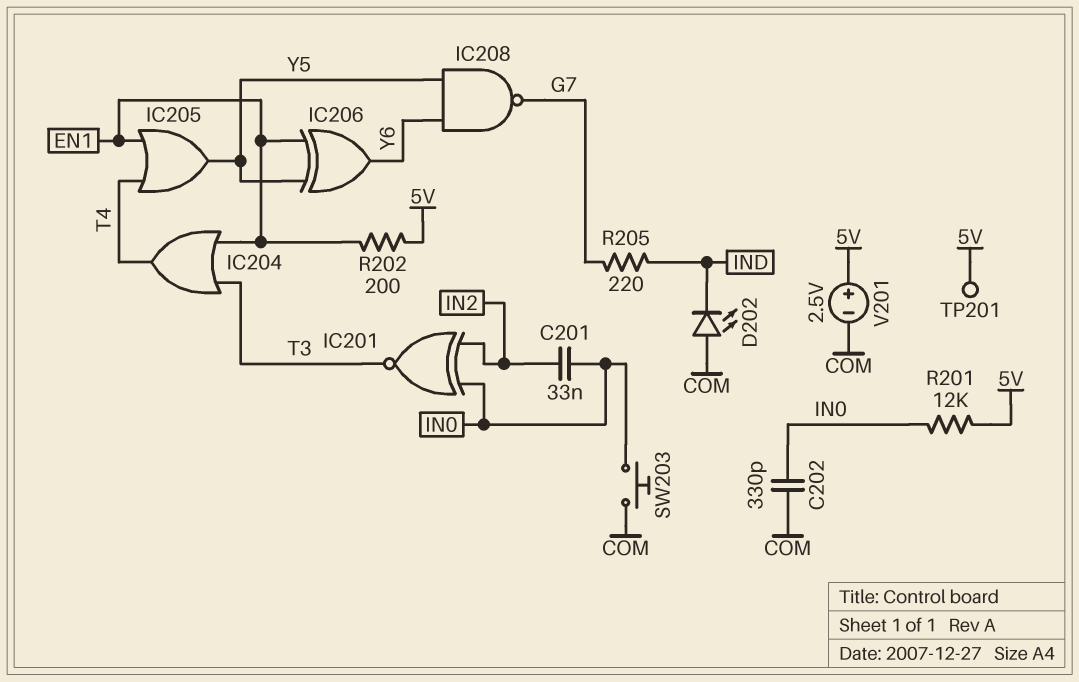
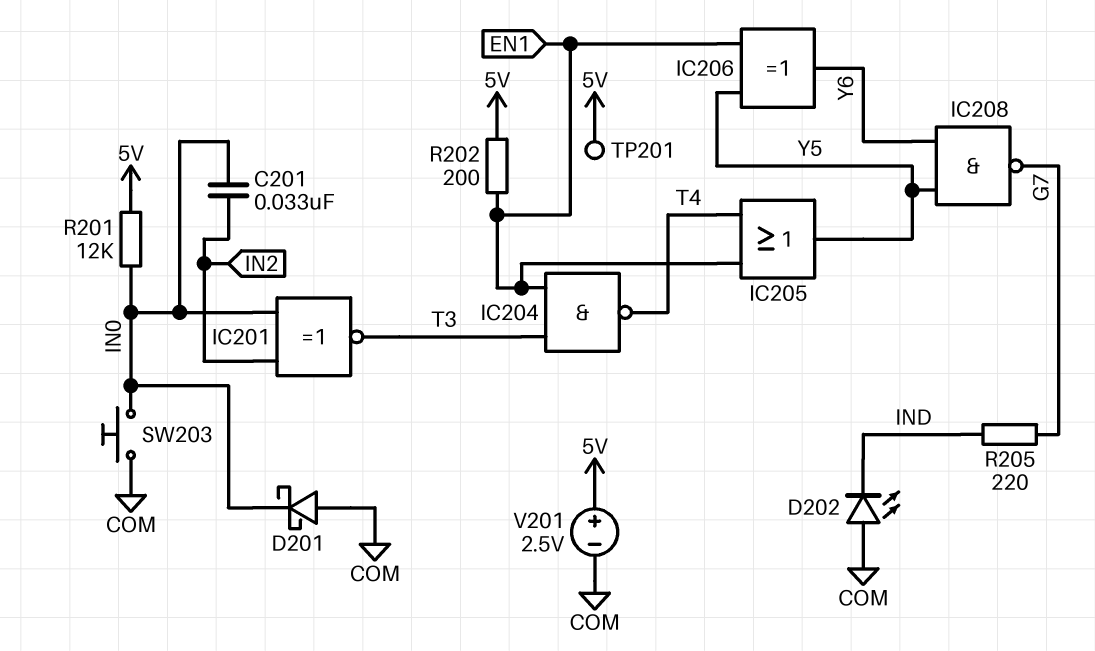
C202: 330pF (COM, IN0) -> none
D201: none -> schottky (A COM, K IN0)
IC204: OR (in EN1, in T3, out T4) -> NAND (in EN1, in T3, out T4)

